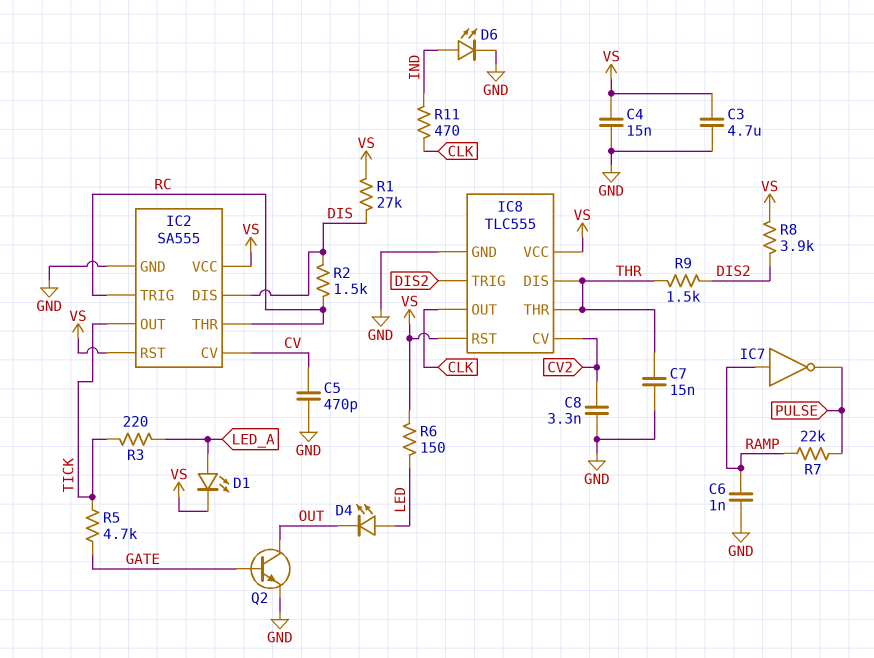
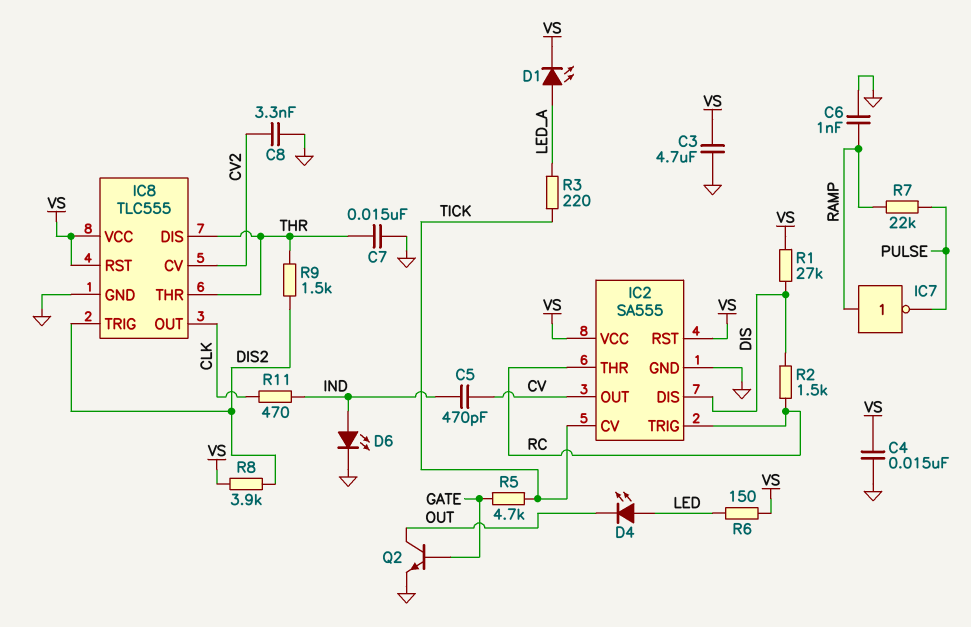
C5: 470pF (CV, GND) -> 470pF (CV, IND)
IC2 pin CV: CV -> TICK
IC2 pin OUT: TICK -> CV

